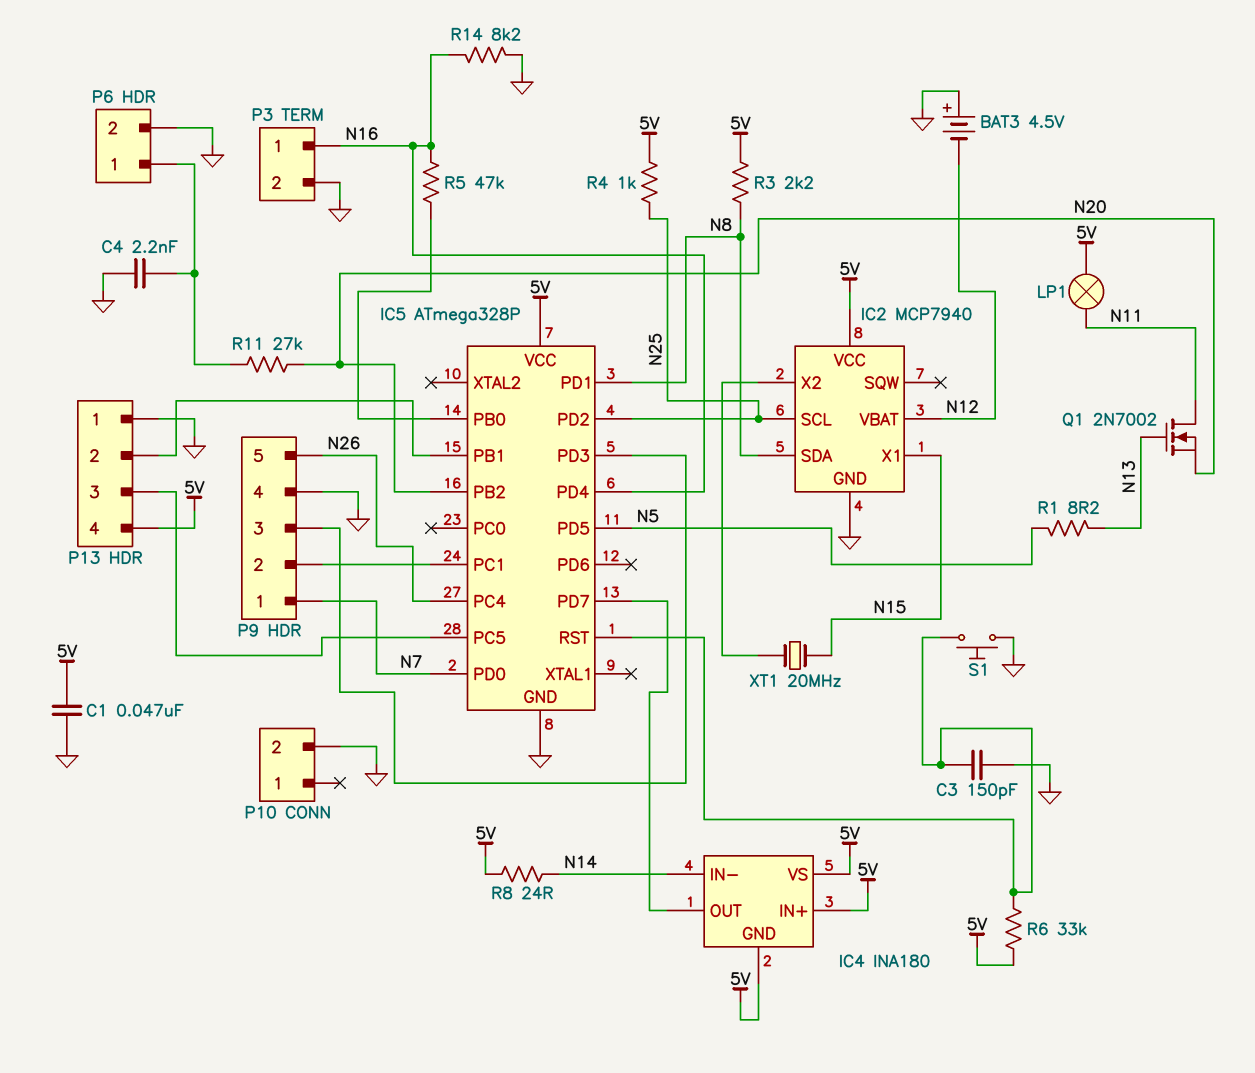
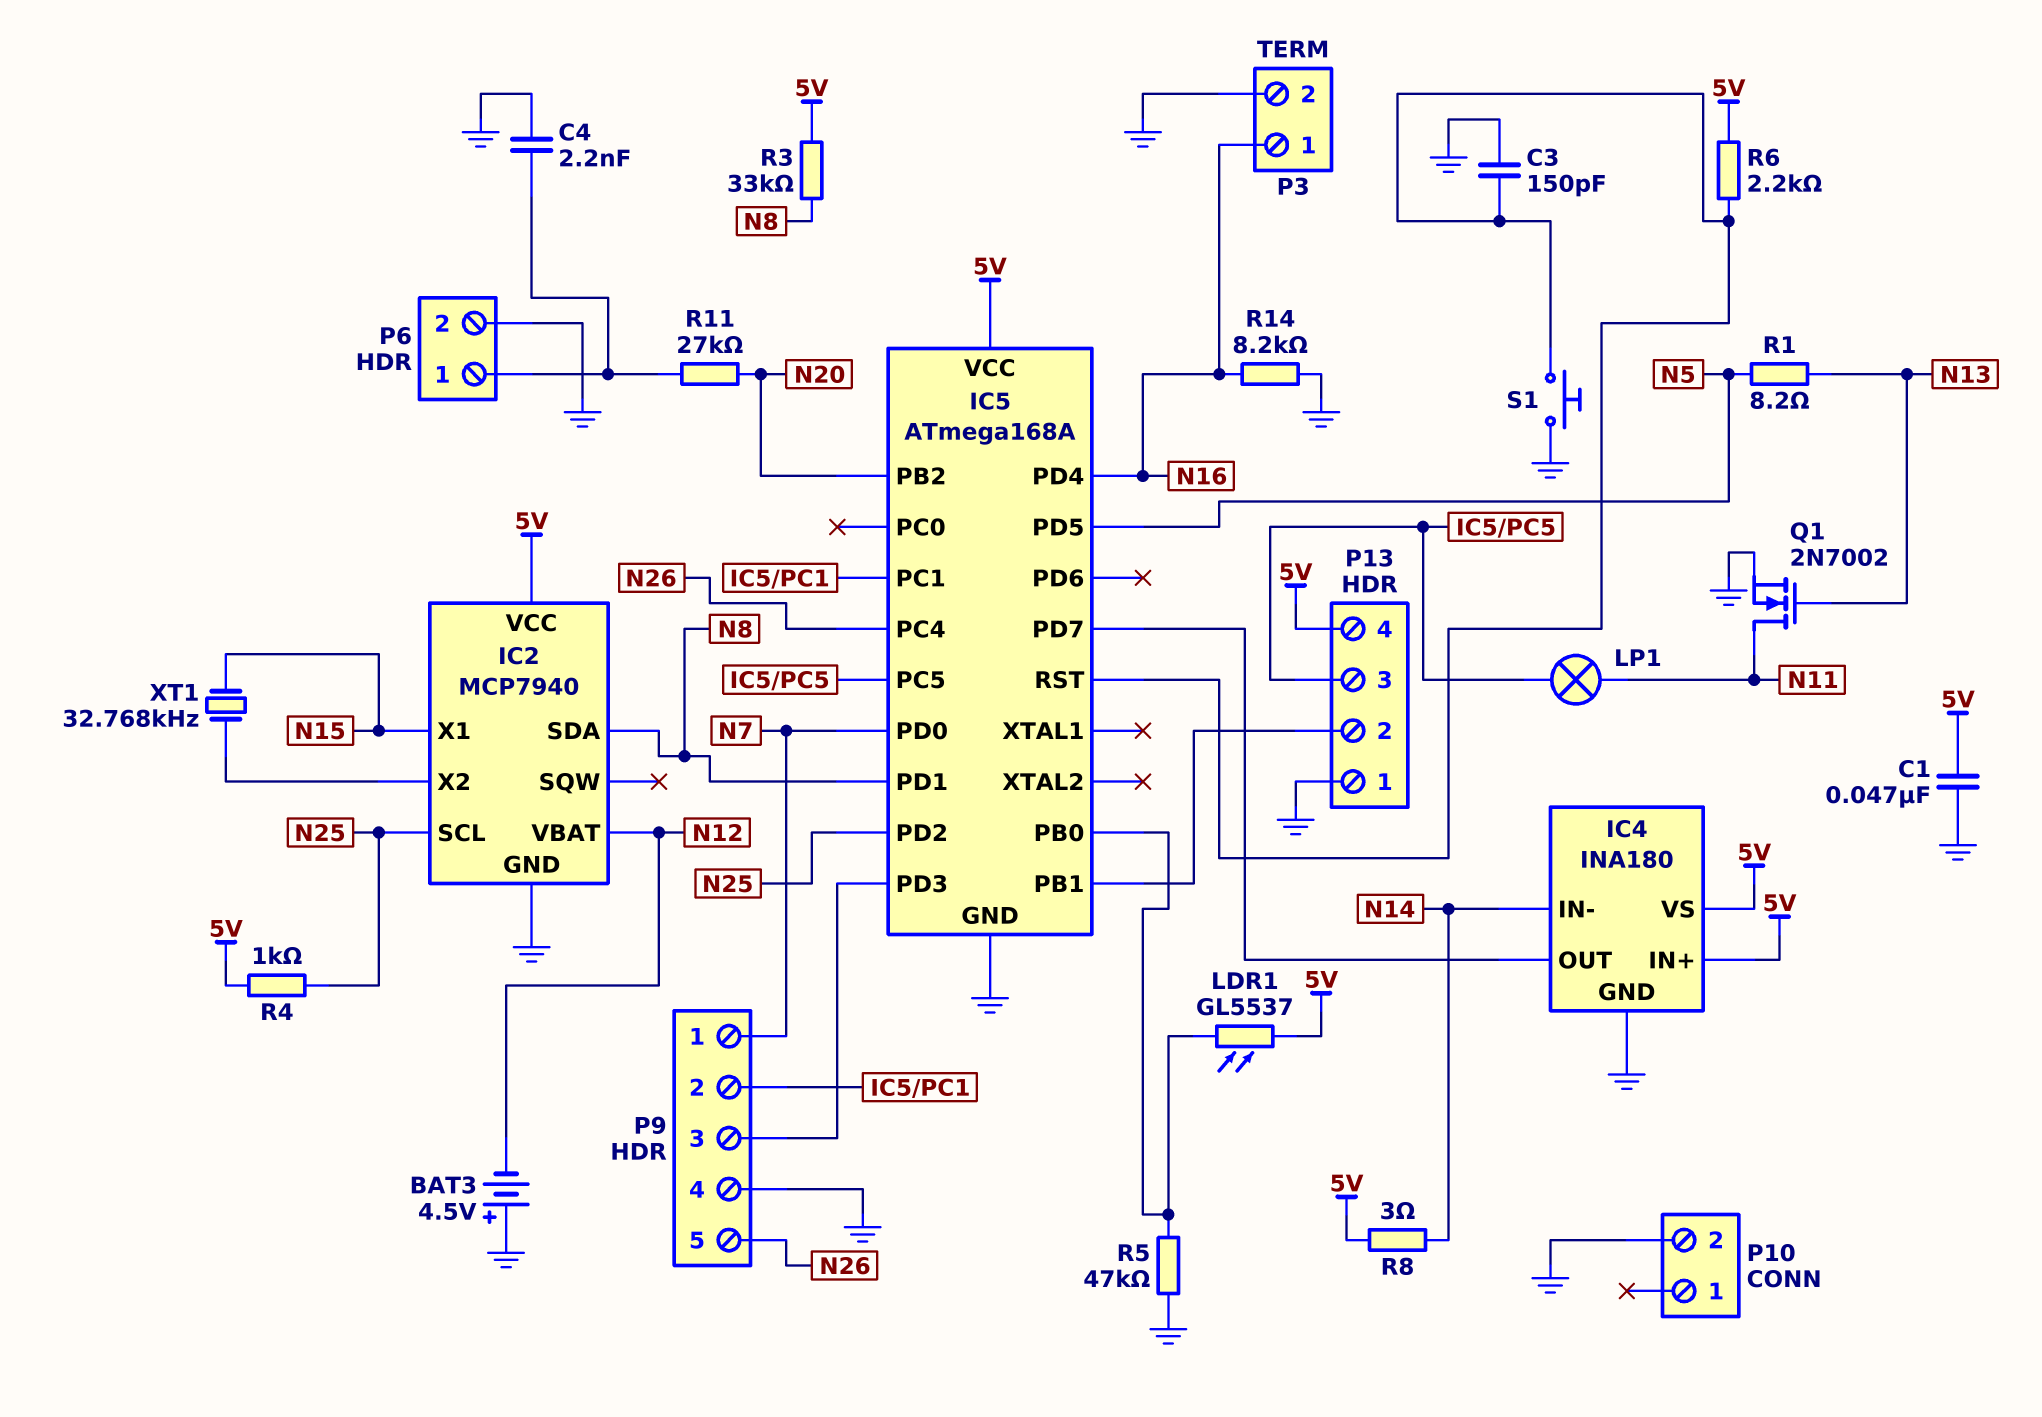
IC4 pin GND: 5V -> GND
IC5: ATmega328P -> ATmega168A
LDR1: none -> GL5537 (5V, IC5/PB0)
LP1: lamp (5V, N11) -> lamp (IC5/PC5, N11)
Q1: NMOS 2N7002 (G N13, D N11, S N20) -> NMOS 2N7002 (G N13, D N11, S GND)
R3: 2.2k (5V, N8) -> 33k (5V, N8)
R5: 47k (IC5/PB0, N16) -> 47k (GND, IC5/PB0)
R6: 33k (5V, IC5/RST) -> 2.2k (5V, IC5/RST)
R8: 24 (5V, N14) -> 3 (5V, N14)
XT1: 20MHz (IC2/X2, N15) -> 32.768kHz (IC2/X2, N15)

